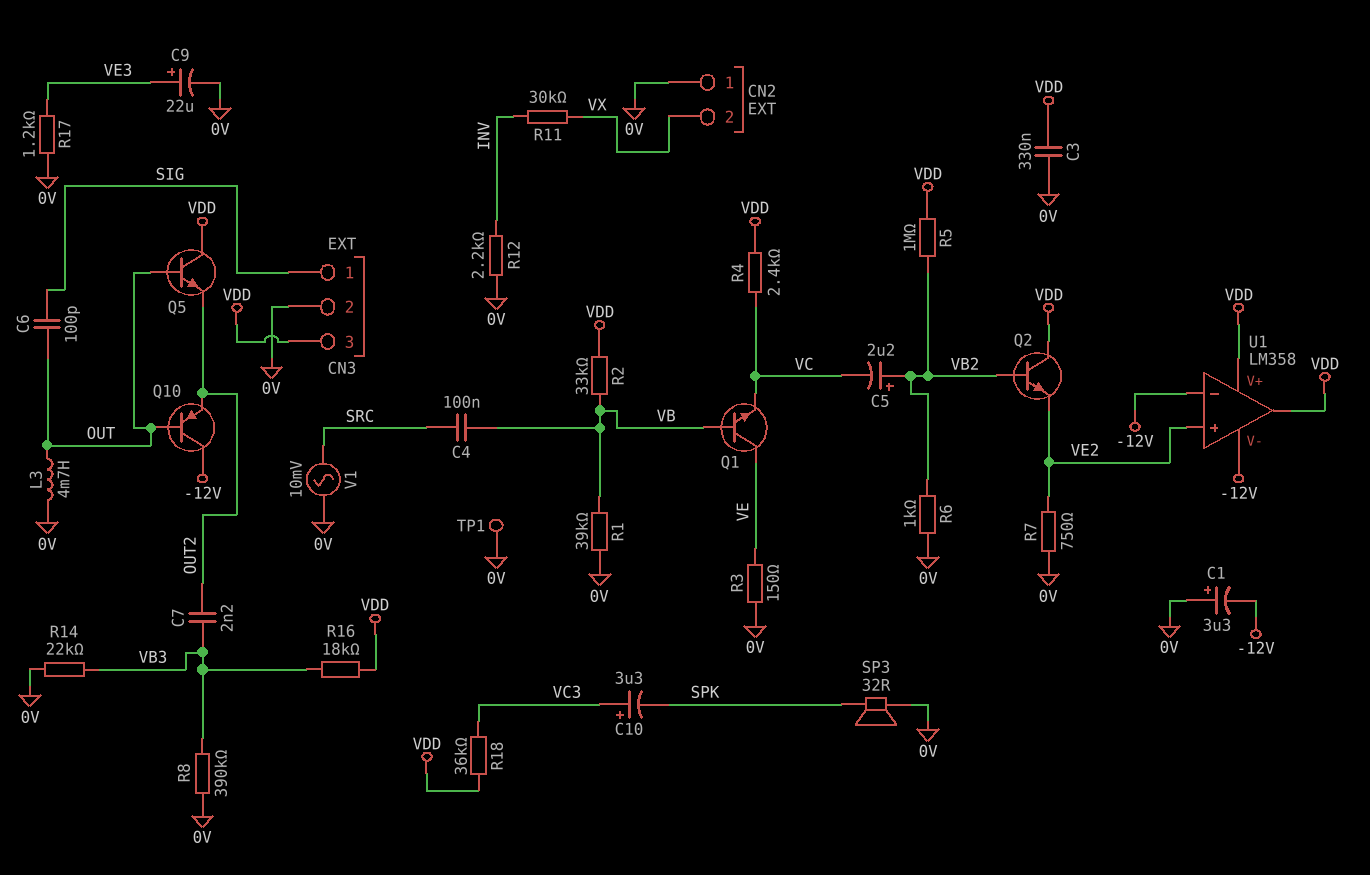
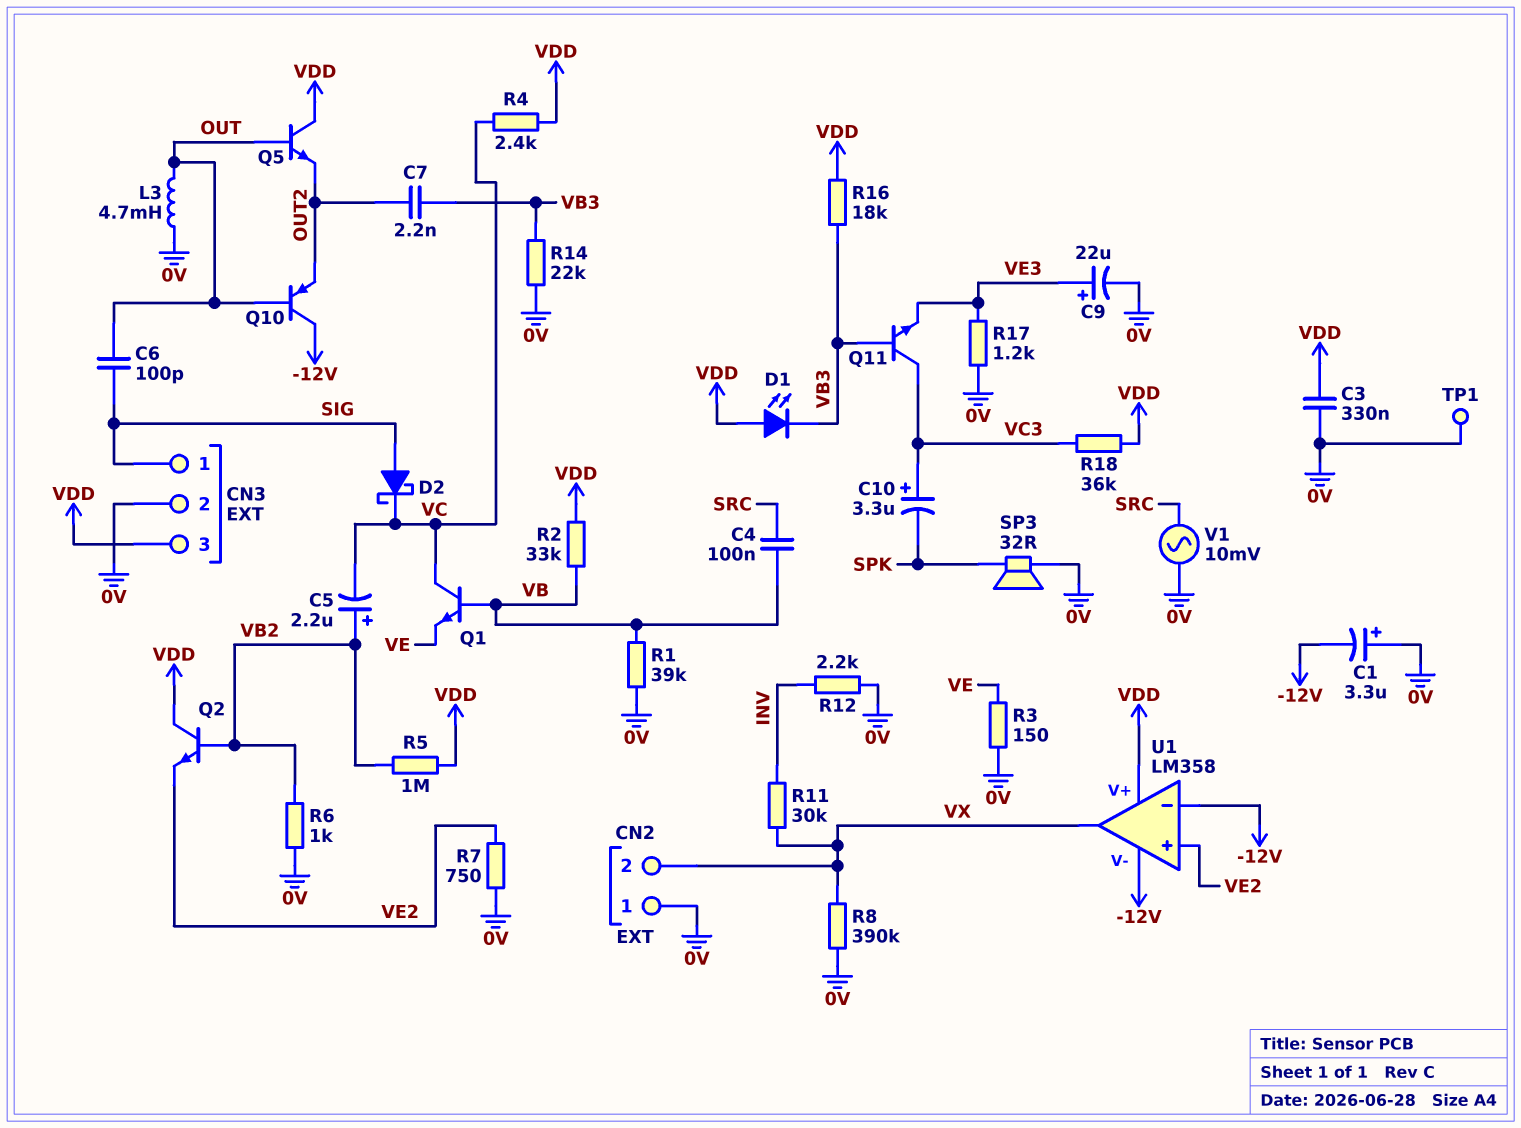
D1: none -> LED (A VDD, K VB3)
D2: none -> schottky (A SIG, K VC)
Q1: NPN (B VB, C VE, E VC) -> NPN (B VB, C VC, E VE)
Q11: none -> NPN (B VB3, C VC3, E VE3)
R8: 390k (0V, VB3) -> 390k (0V, VX)
U1 pin out: VDD -> VX

